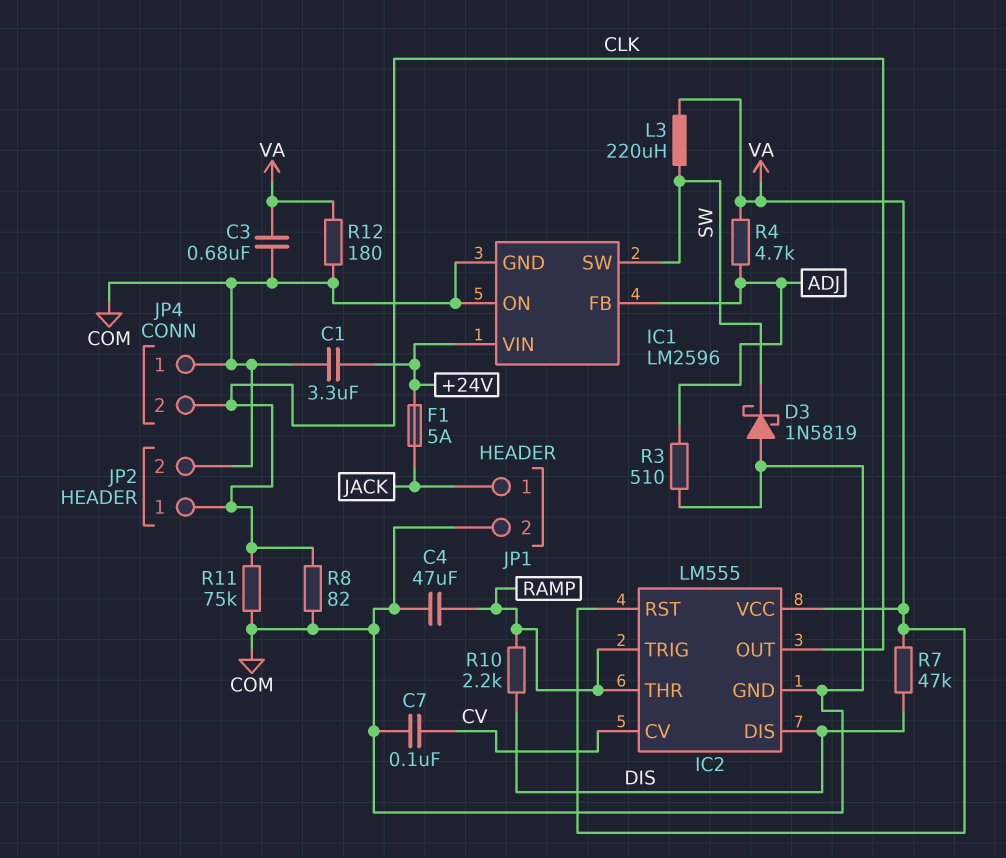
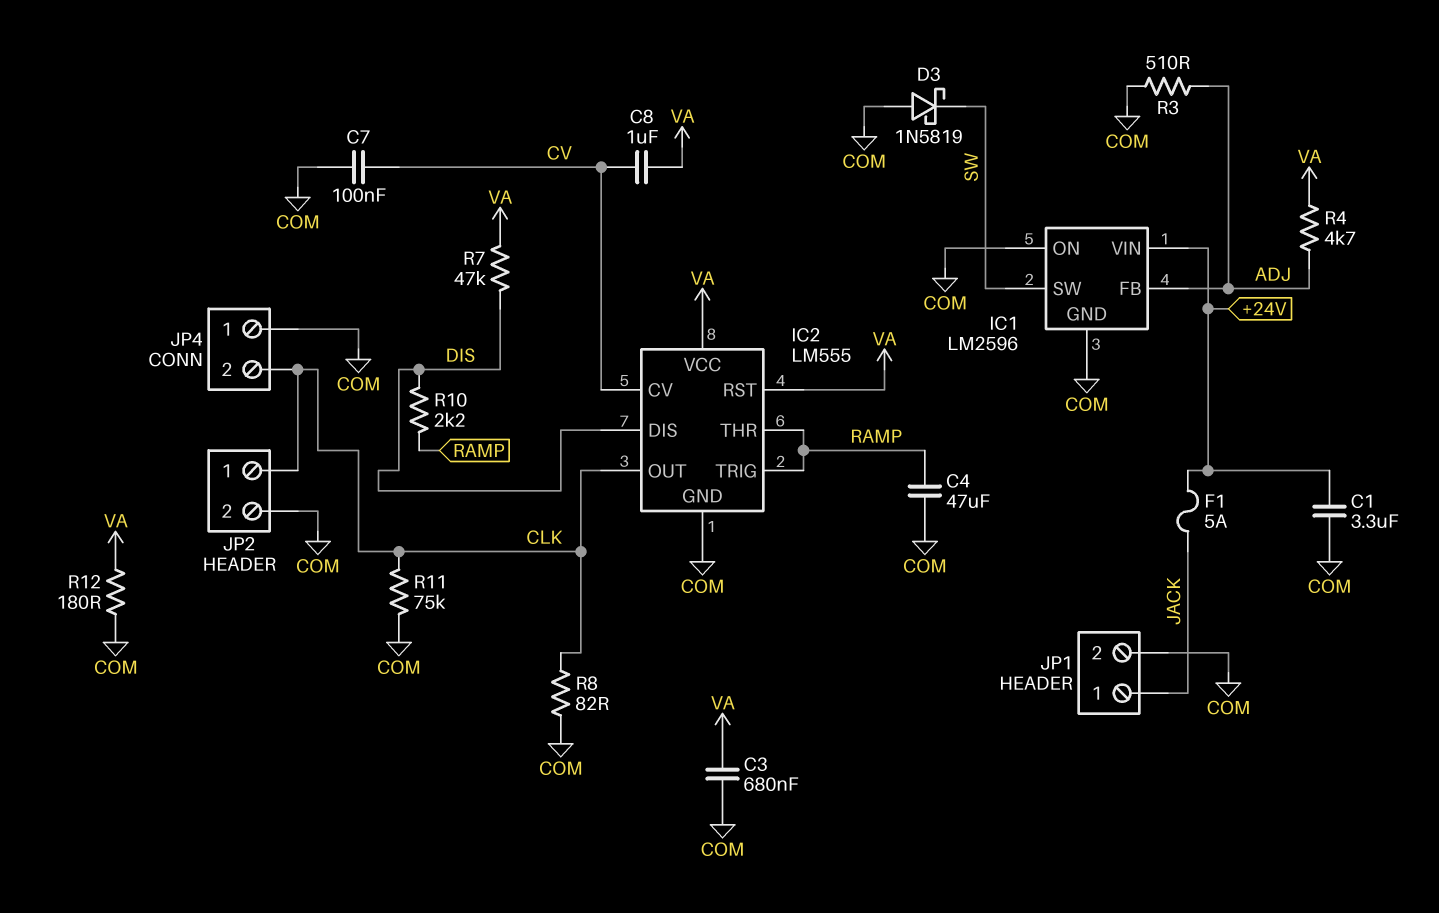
C8: none -> 1uF (CV, VA)
L3: 220uH (SW, VA) -> none

